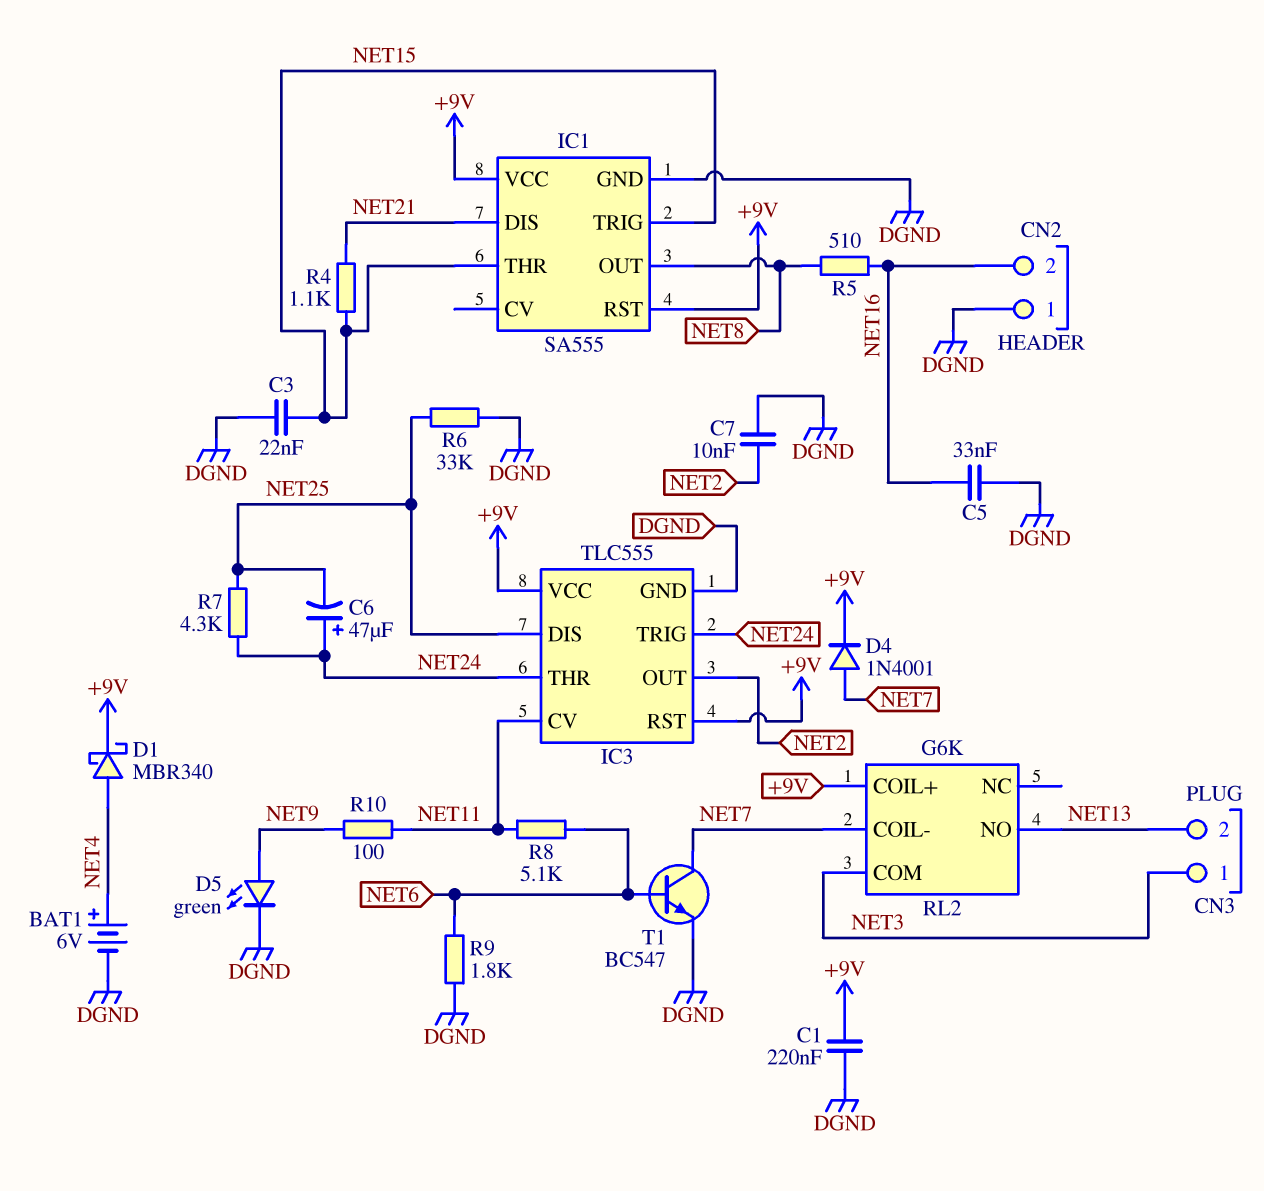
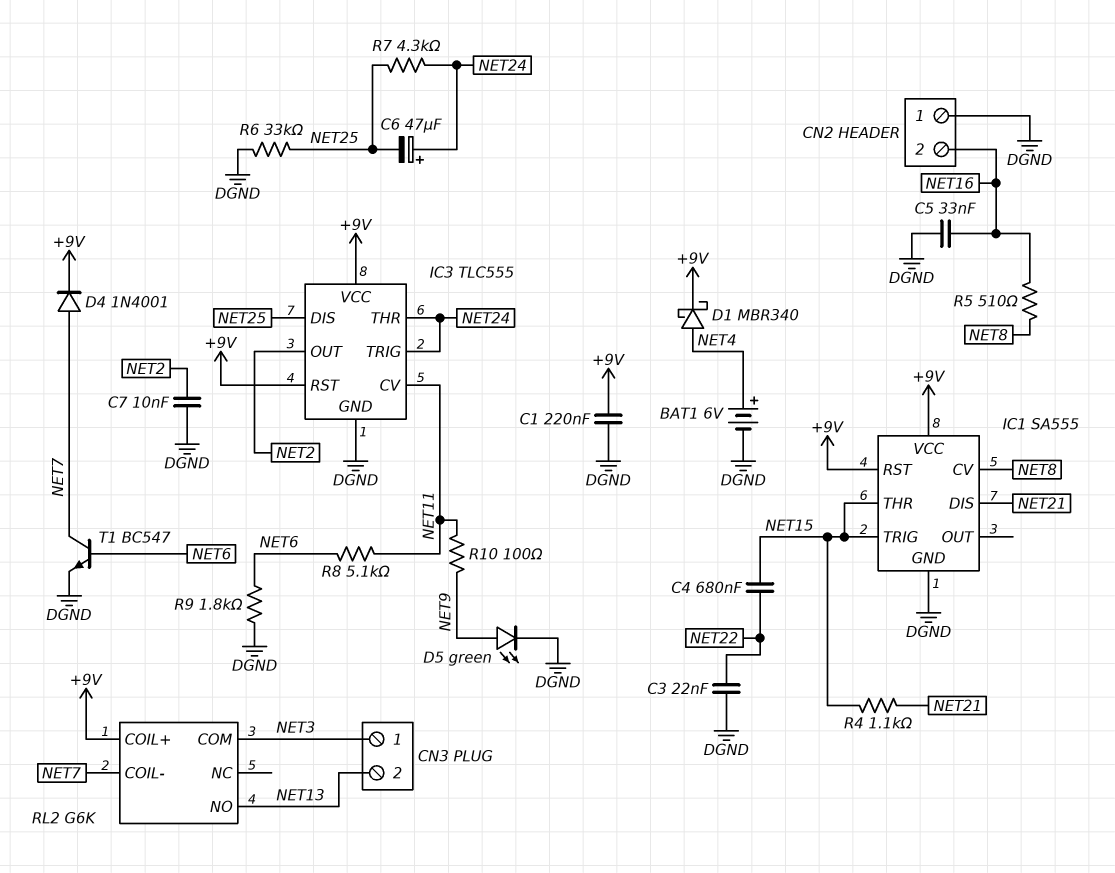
C3: 22nF (DGND, NET15) -> 22nF (DGND, NET22)
C4: none -> 680nF (NET15, NET22)
IC1 pin CV: none -> NET8
IC1 pin OUT: NET8 -> none

